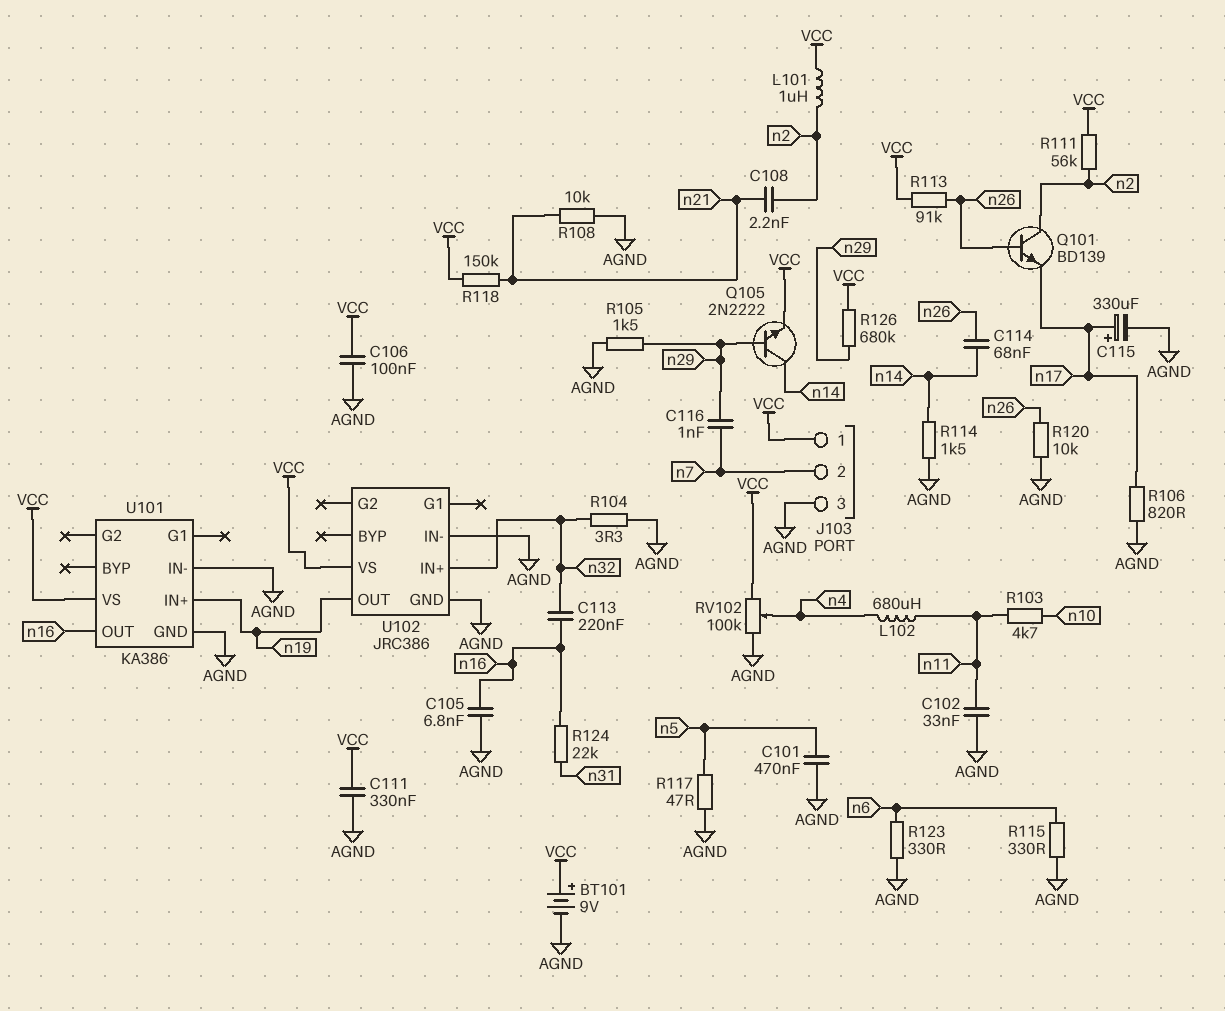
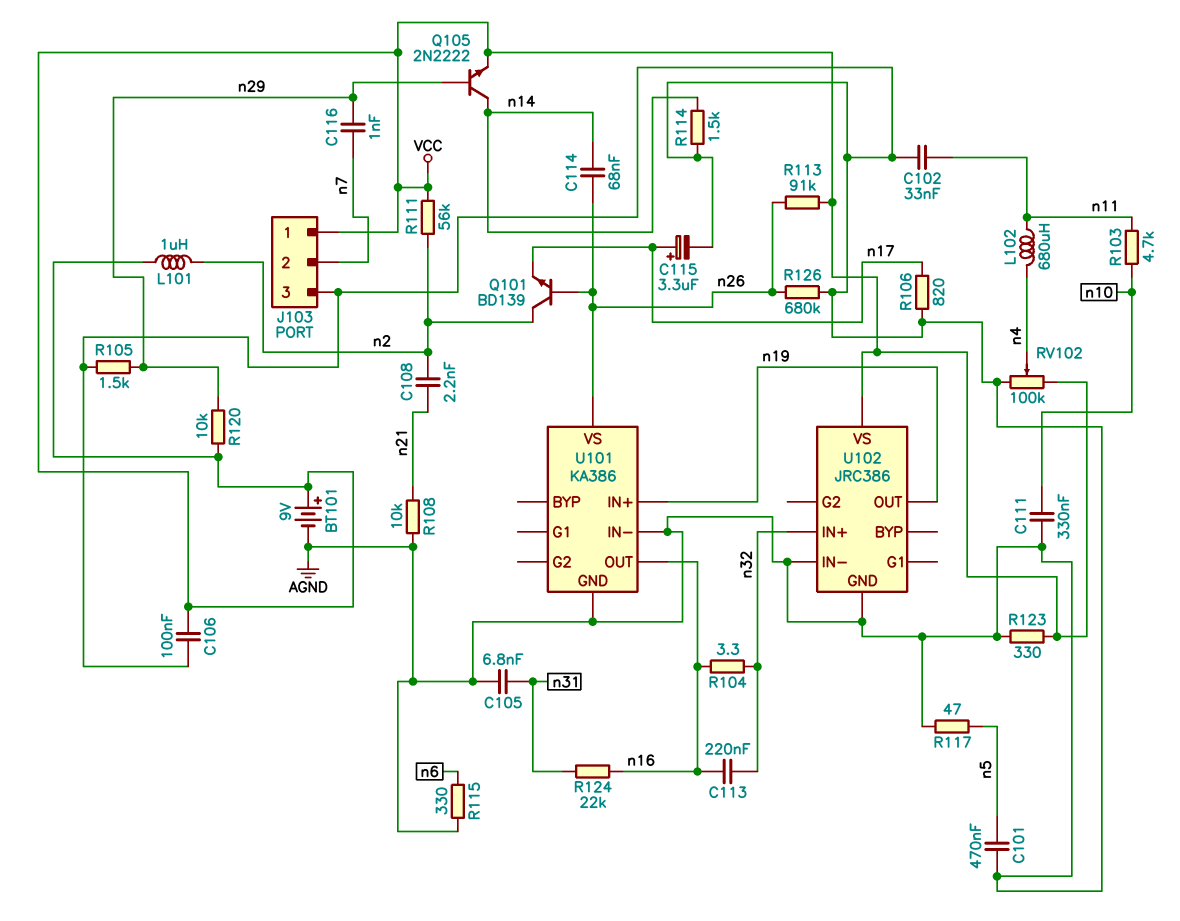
C105: 6.8nF (AGND, n16) -> 6.8nF (AGND, n31)
C111: 330nF (AGND, VCC) -> 330nF (AGND, n10)
C115: 330uF (plus n17, minus AGND) -> 3.3uF (plus n17, minus AGND)
R104: 3.3 (AGND, n32) -> 3.3 (n16, n32)
R118: 150k (VCC, n21) -> none
R120: 10k (AGND, n26) -> 10k (VCC, n29)
R123: 330 (AGND, n6) -> 330 (AGND, VCC)
R126: 680k (VCC, n29) -> 680k (AGND, n26)
U101 pin VS: VCC -> n26

